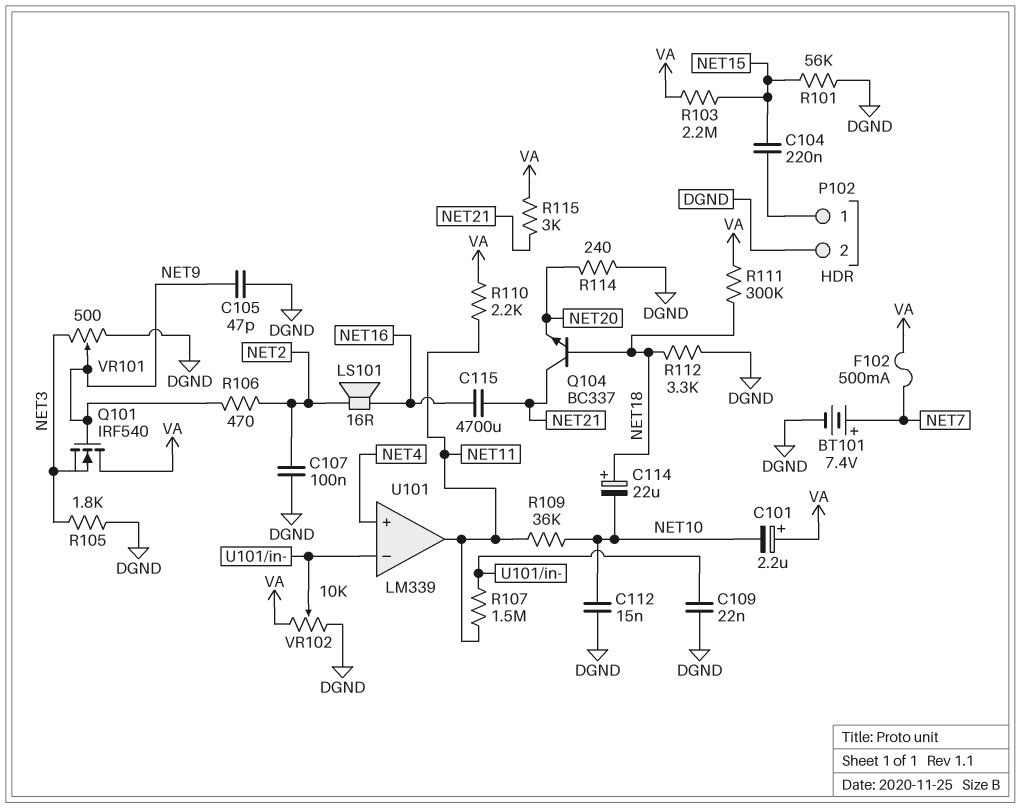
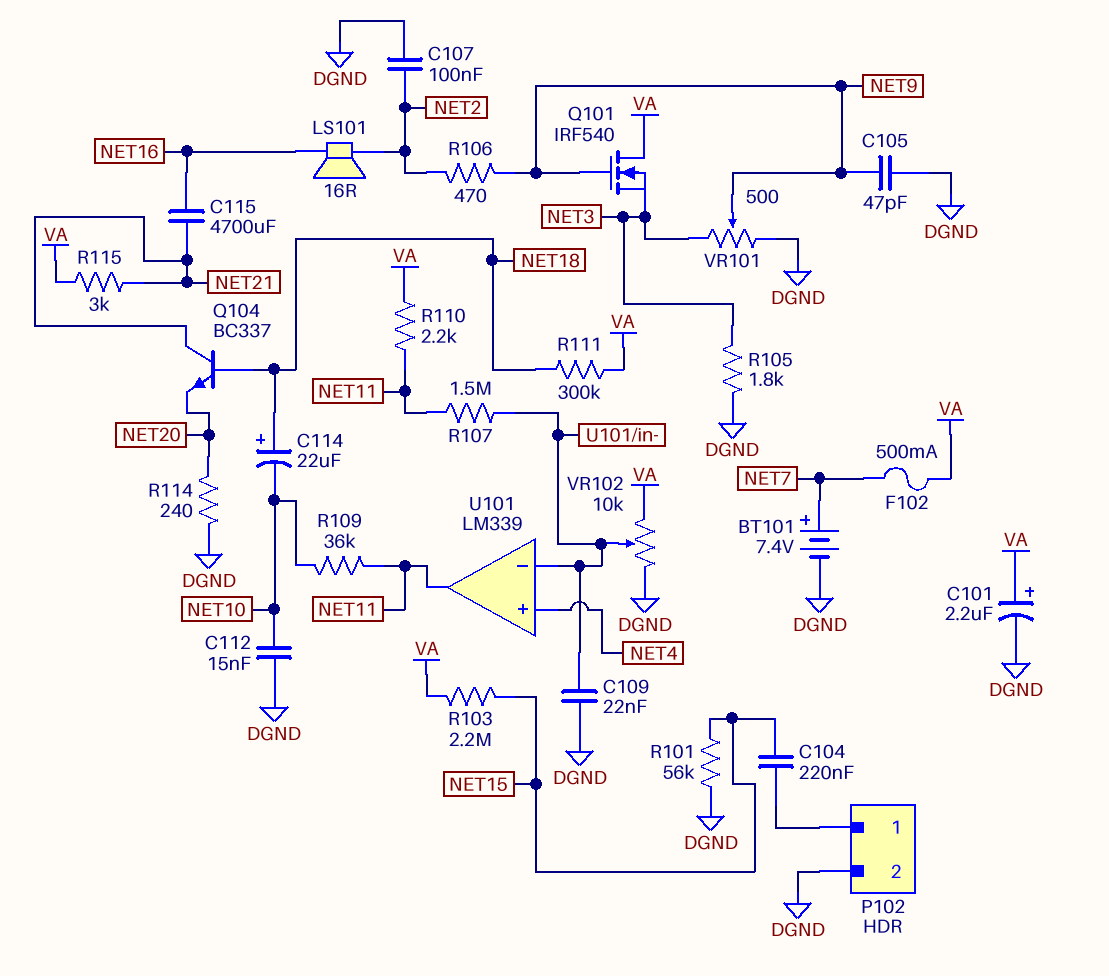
C101: 2.2uF (plus VA, minus NET10) -> 2.2uF (plus VA, minus DGND)
R112: 3.3k (DGND, NET18) -> none

